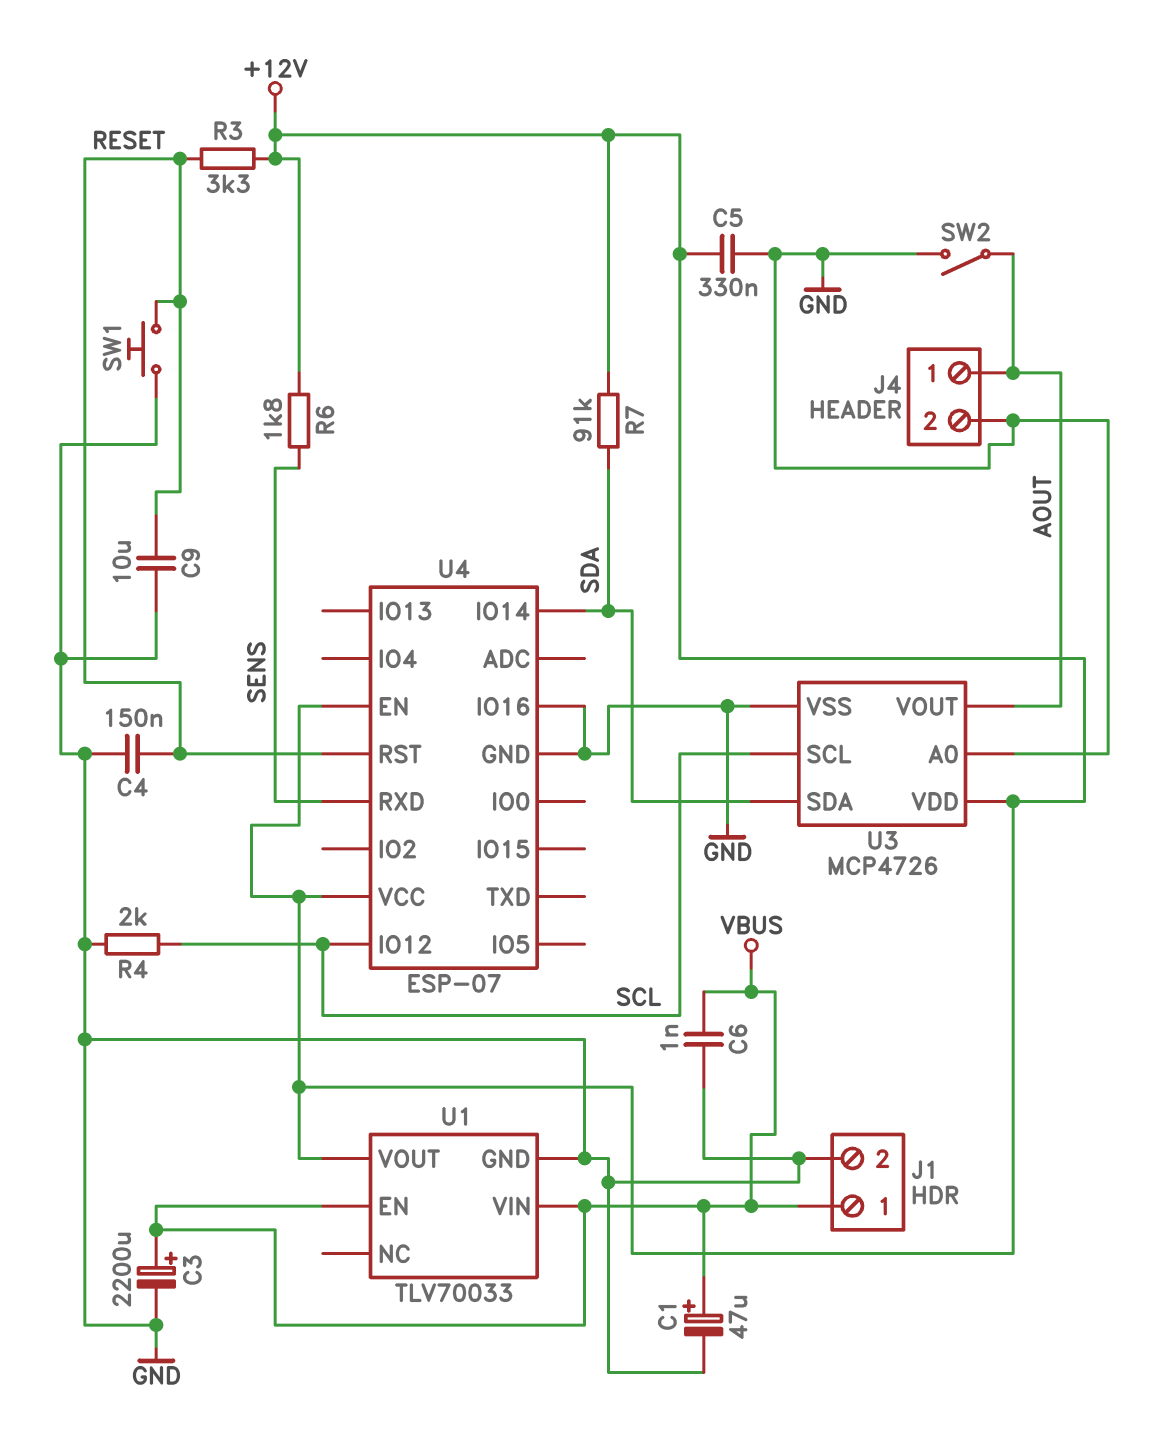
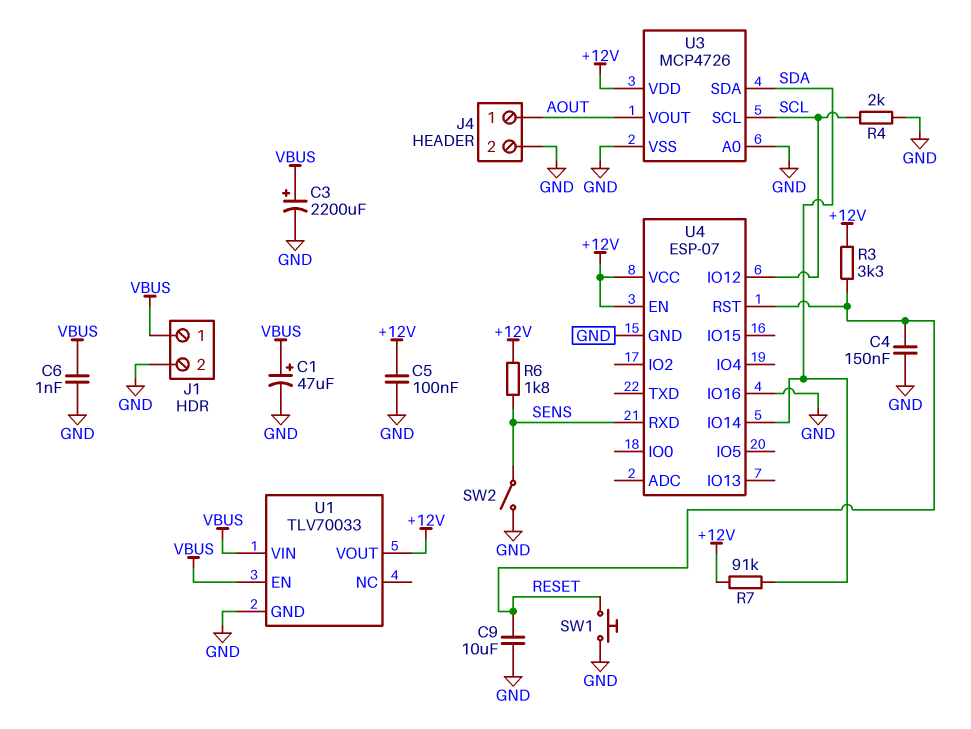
C5: 330nF (+12V, GND) -> 100nF (+12V, GND)
SW2: switch (AOUT, GND) -> switch (GND, SENS)

